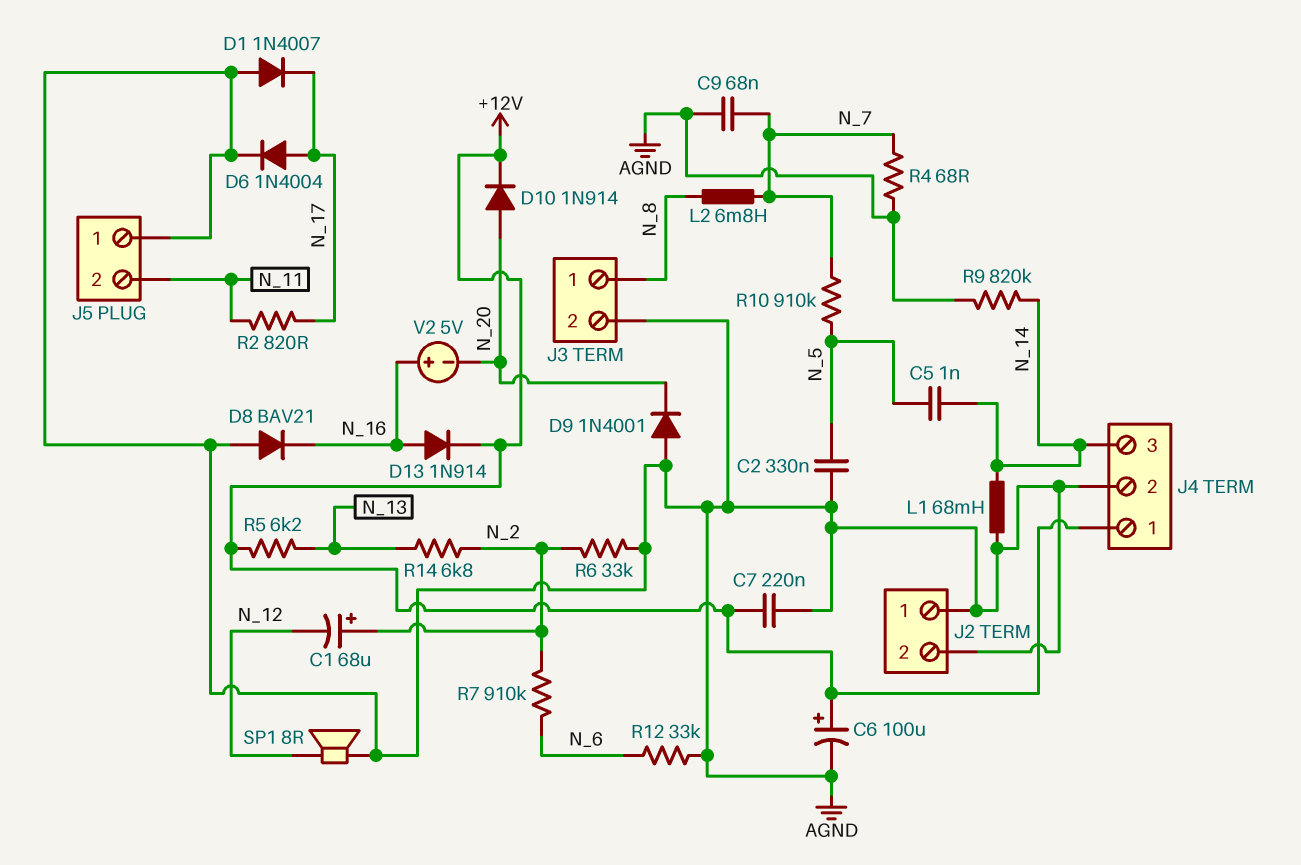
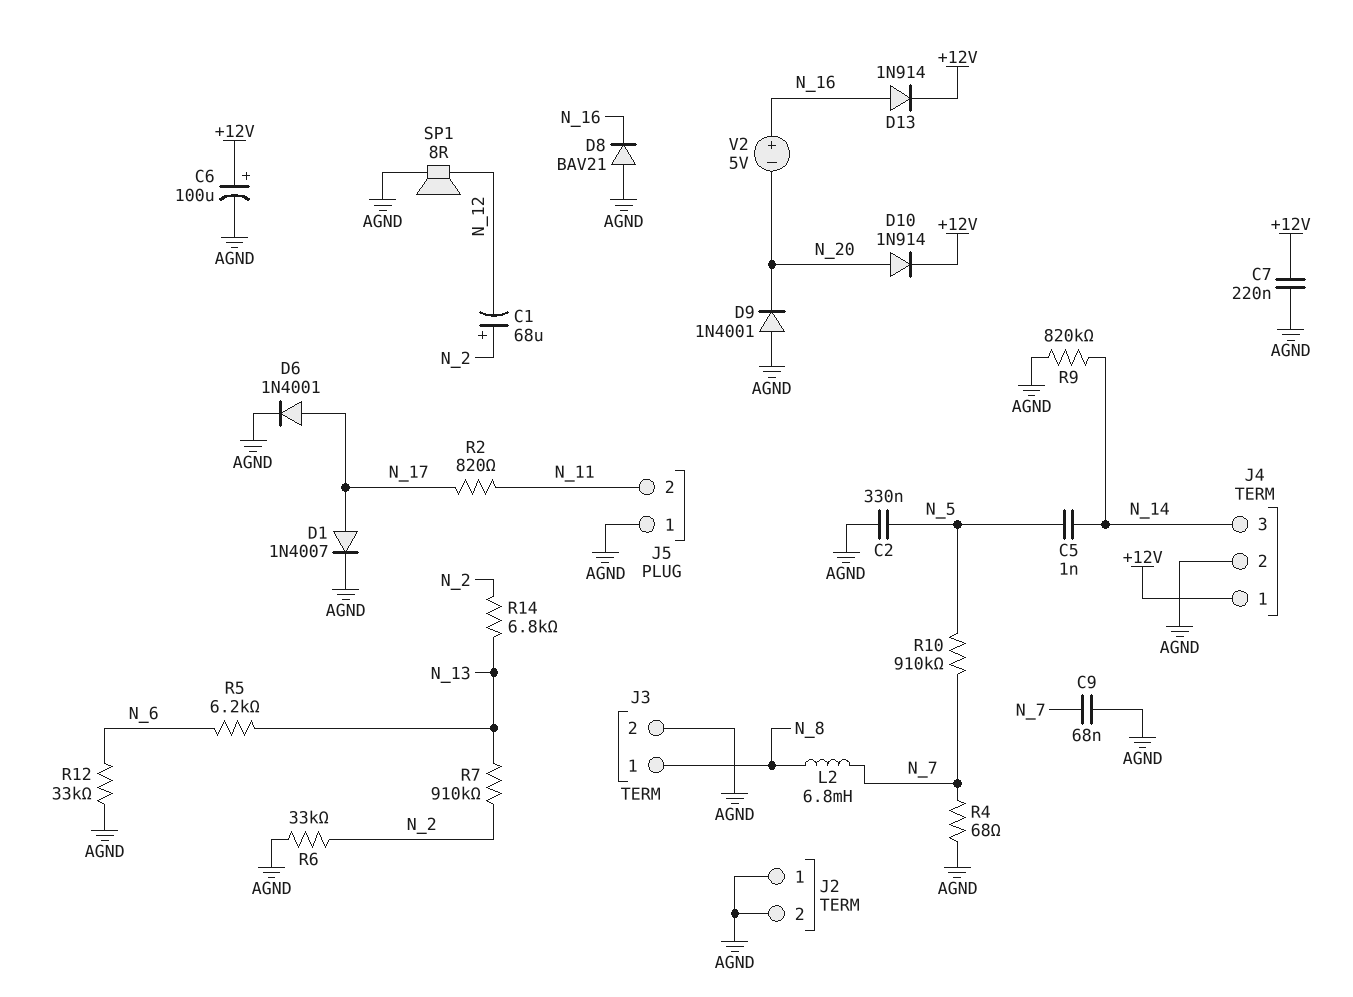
D1: diode 1N4007 (A AGND, K N_17) -> diode 1N4007 (A N_17, K AGND)
D6: diode 1N4004 (A N_17, K AGND) -> diode 1N4001 (A N_17, K AGND)
L1: 68mH (AGND, N_14) -> none
R5: 6.2k (+12V, N_13) -> 6.2k (N_6, N_13)
R7: 910k (N_2, N_6) -> 910k (N_2, N_13)

